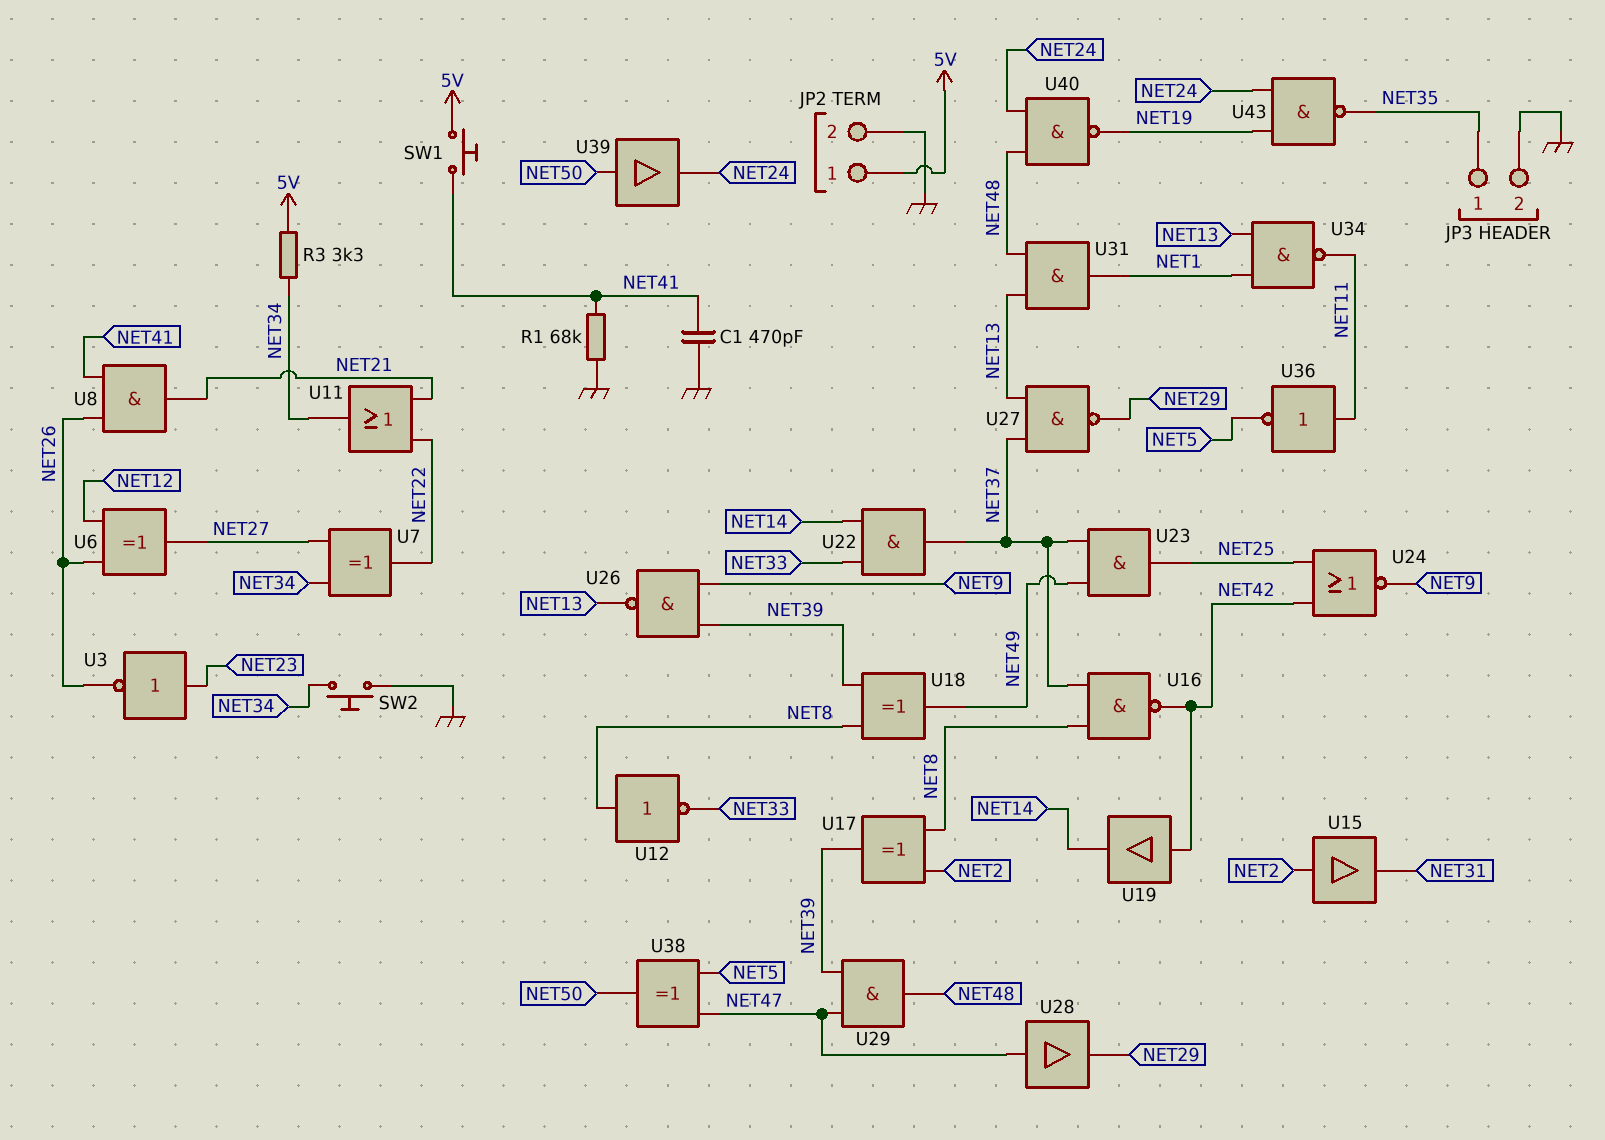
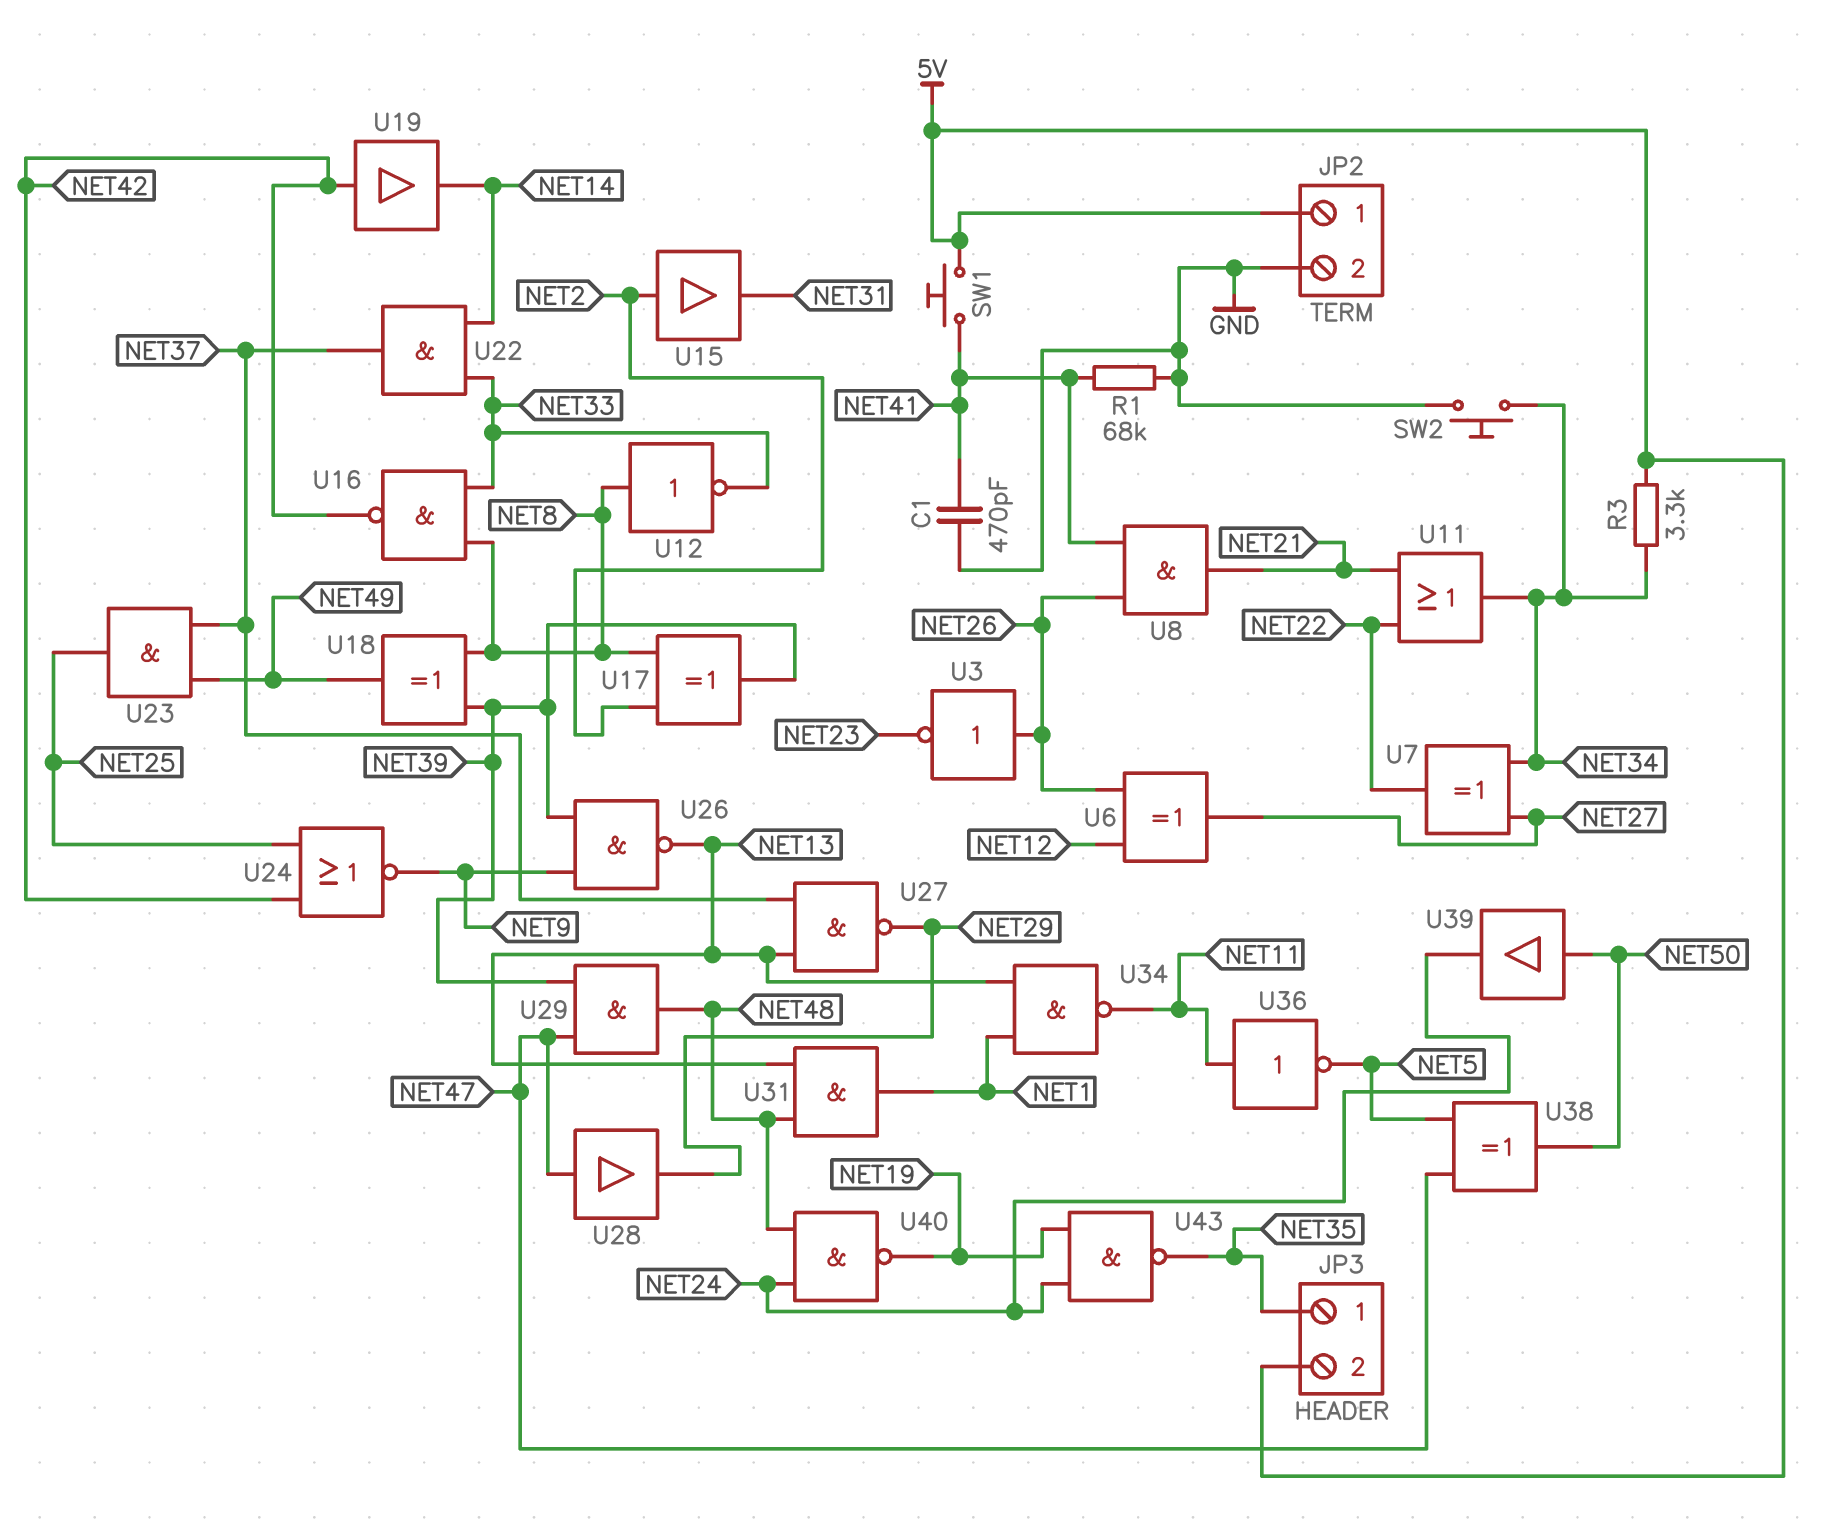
JP3 pin 2: GND -> 5V
U3: NOT (in NET23, out NET26) -> NOT (in NET26, out NET23)
U16: NAND (in NET8, in NET37, out NET42) -> NAND (in NET8, in NET33, out NET42)

